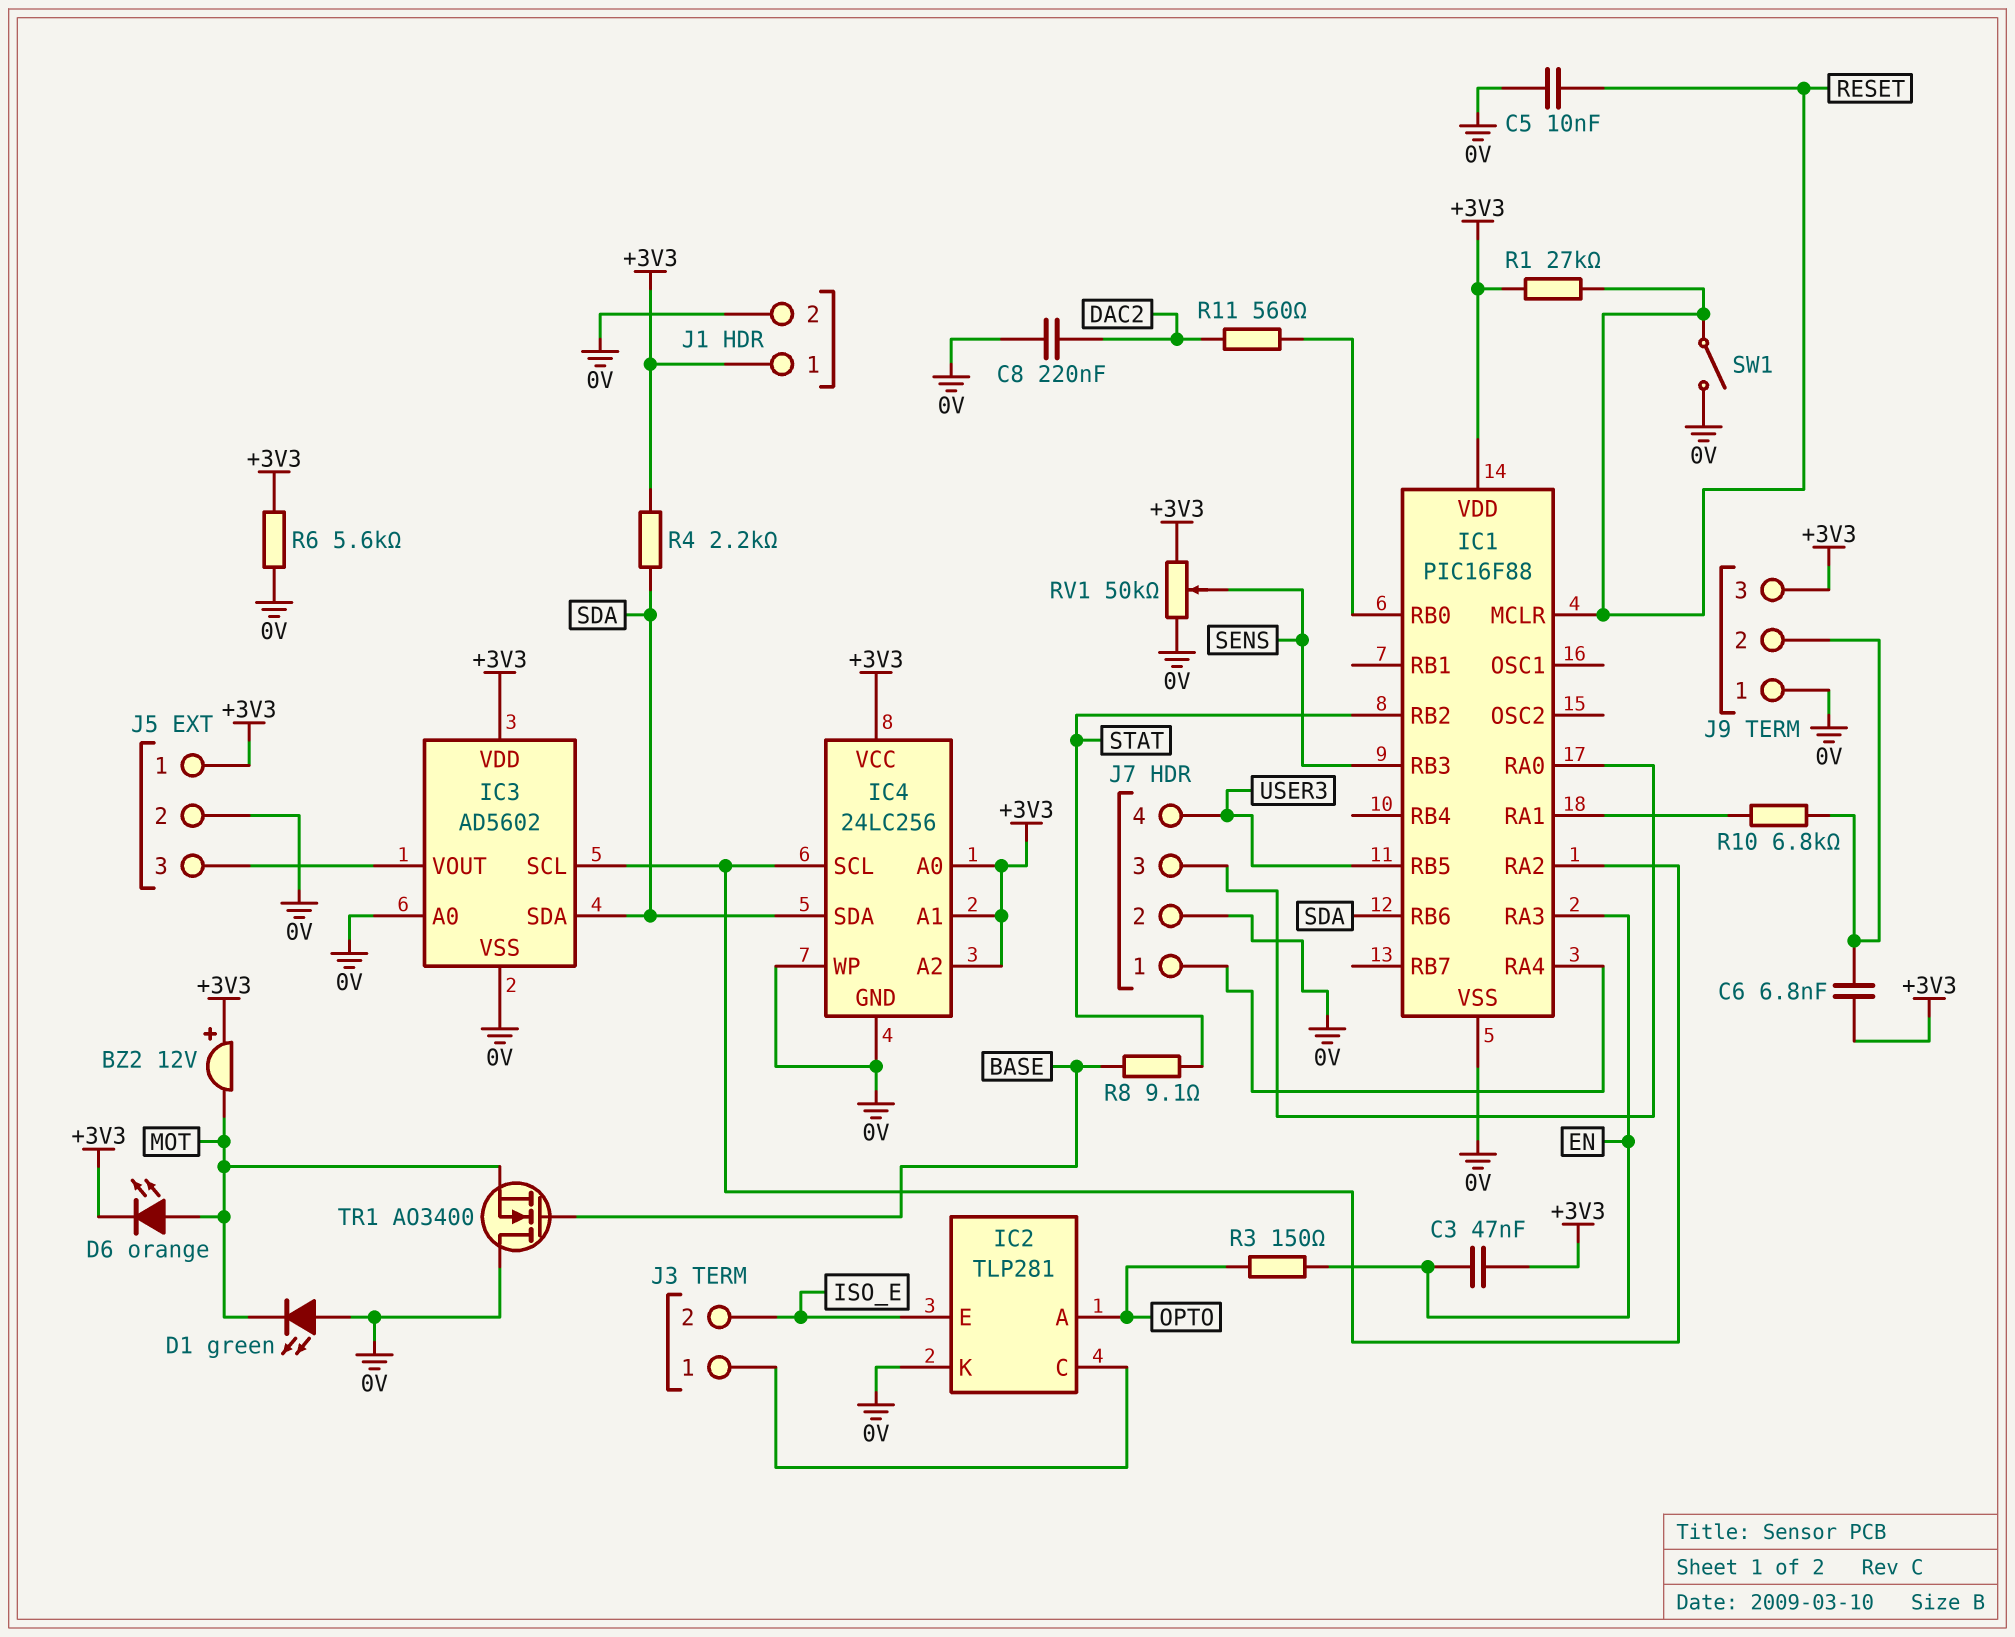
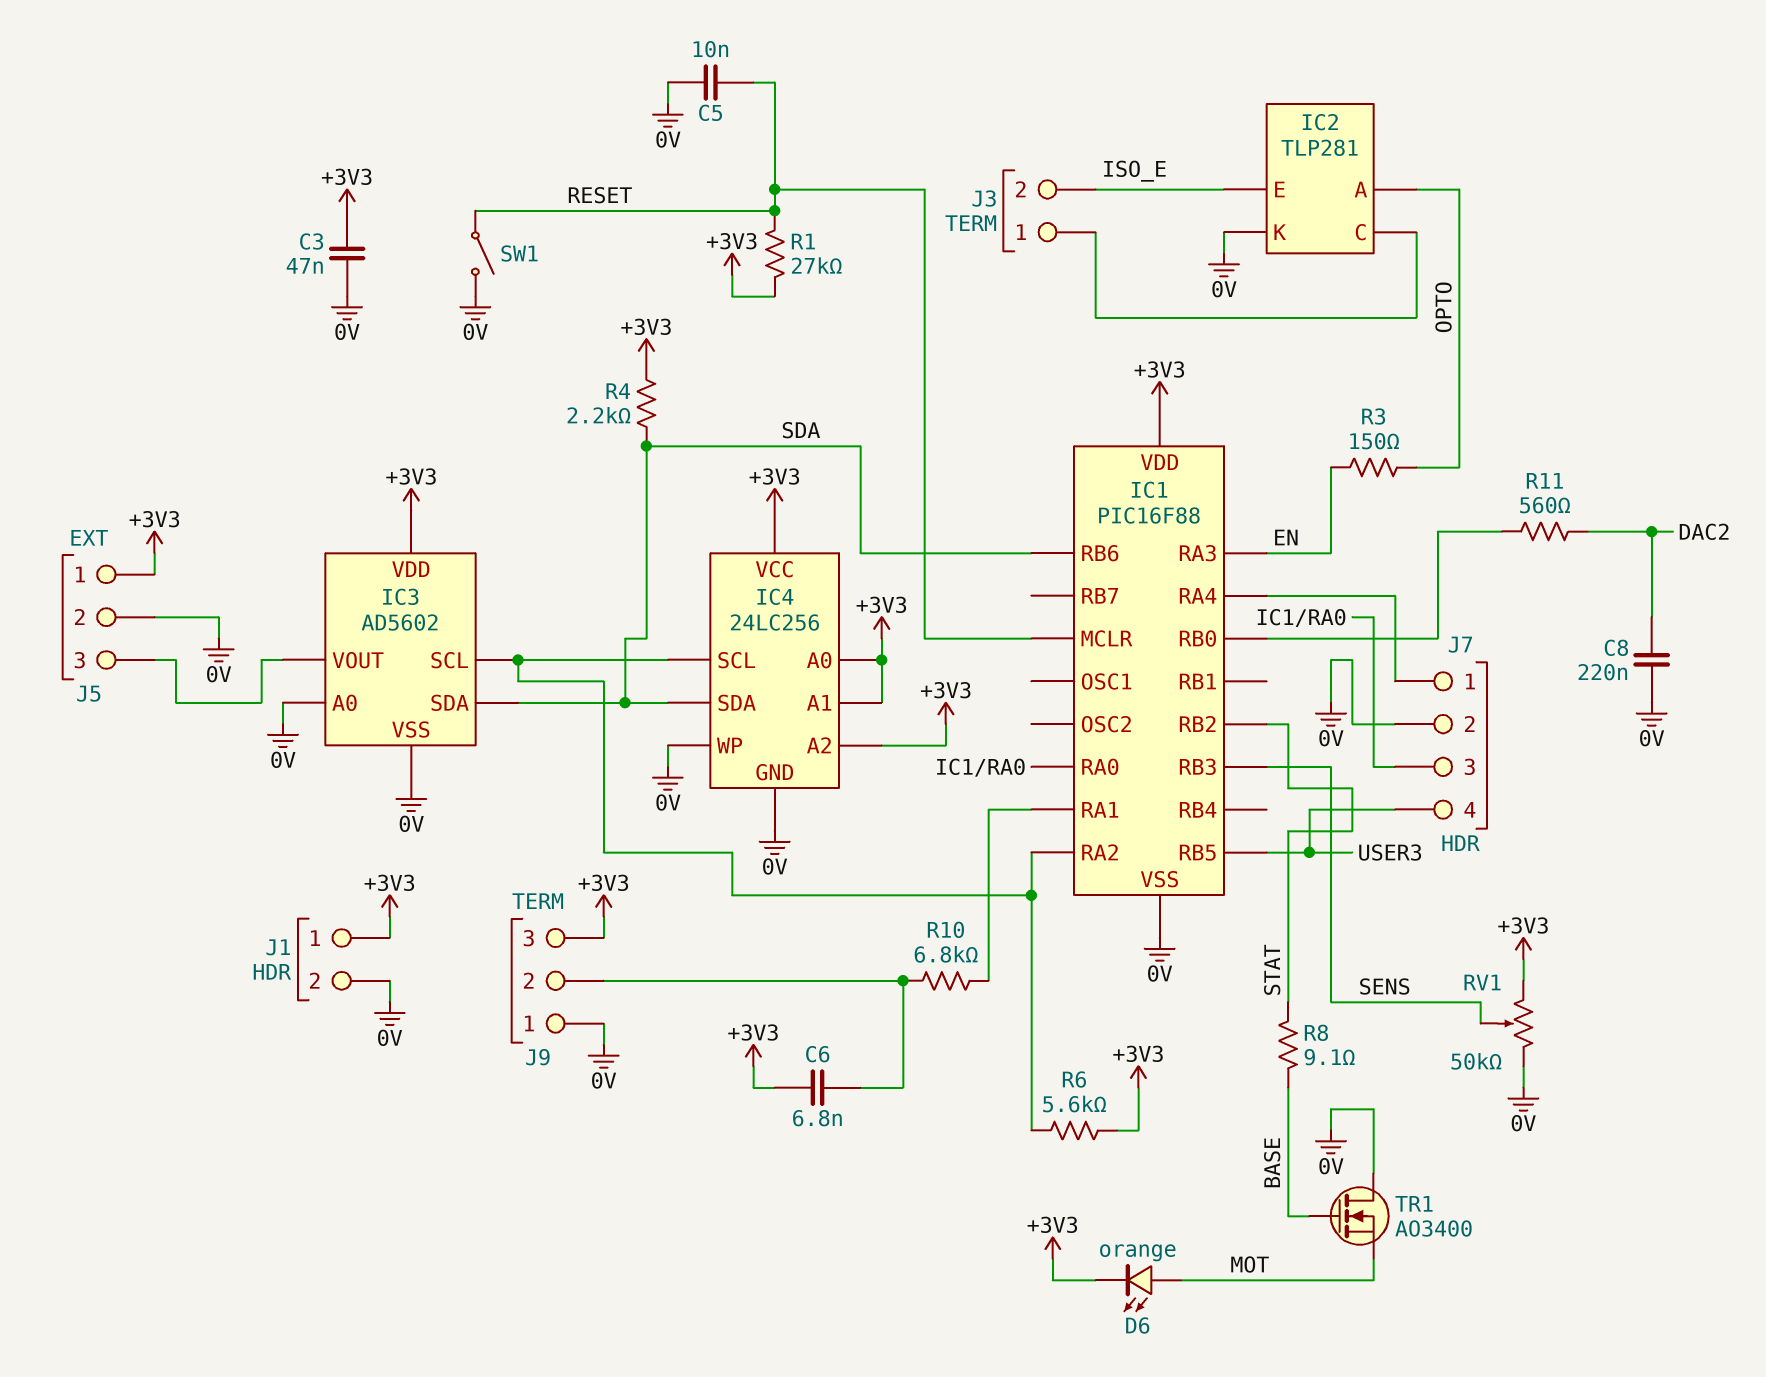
BZ2: buzzer 12V (plus +3V3, minus MOT) -> none
C3: 47nF (+3V3, EN) -> 47nF (+3V3, 0V)
D1: LED green (A 0V, K MOT) -> none
R6: 5.6k (+3V3, 0V) -> 5.6k (+3V3, IC1/RA2)

